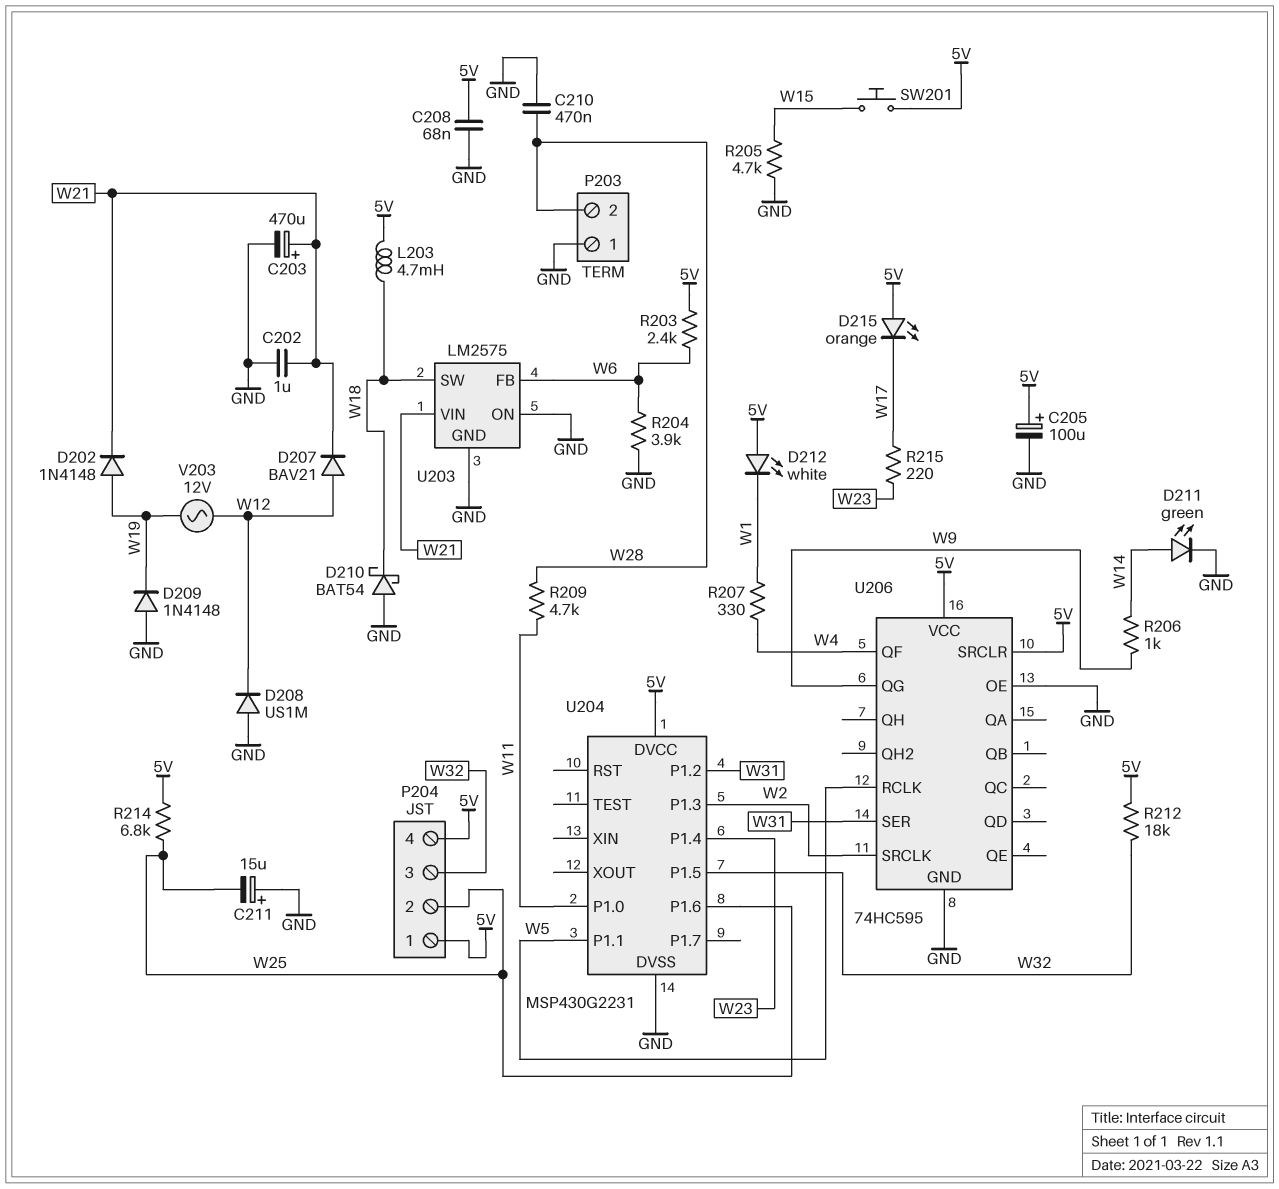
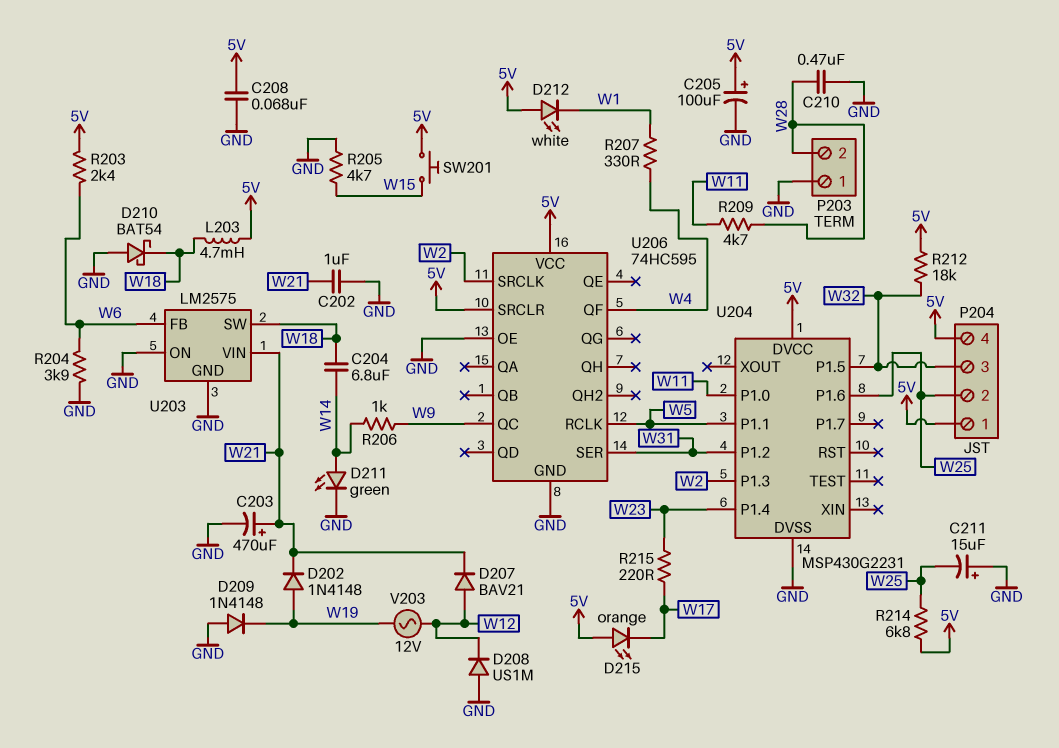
C204: none -> 6.8uF (W14, W18)
U206 pin QC: none -> W9
U206 pin QG: W9 -> none

